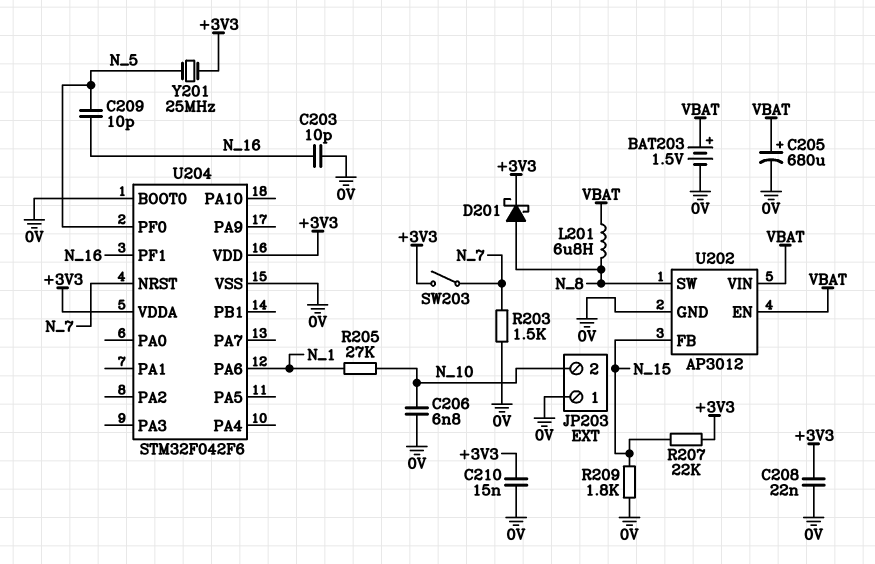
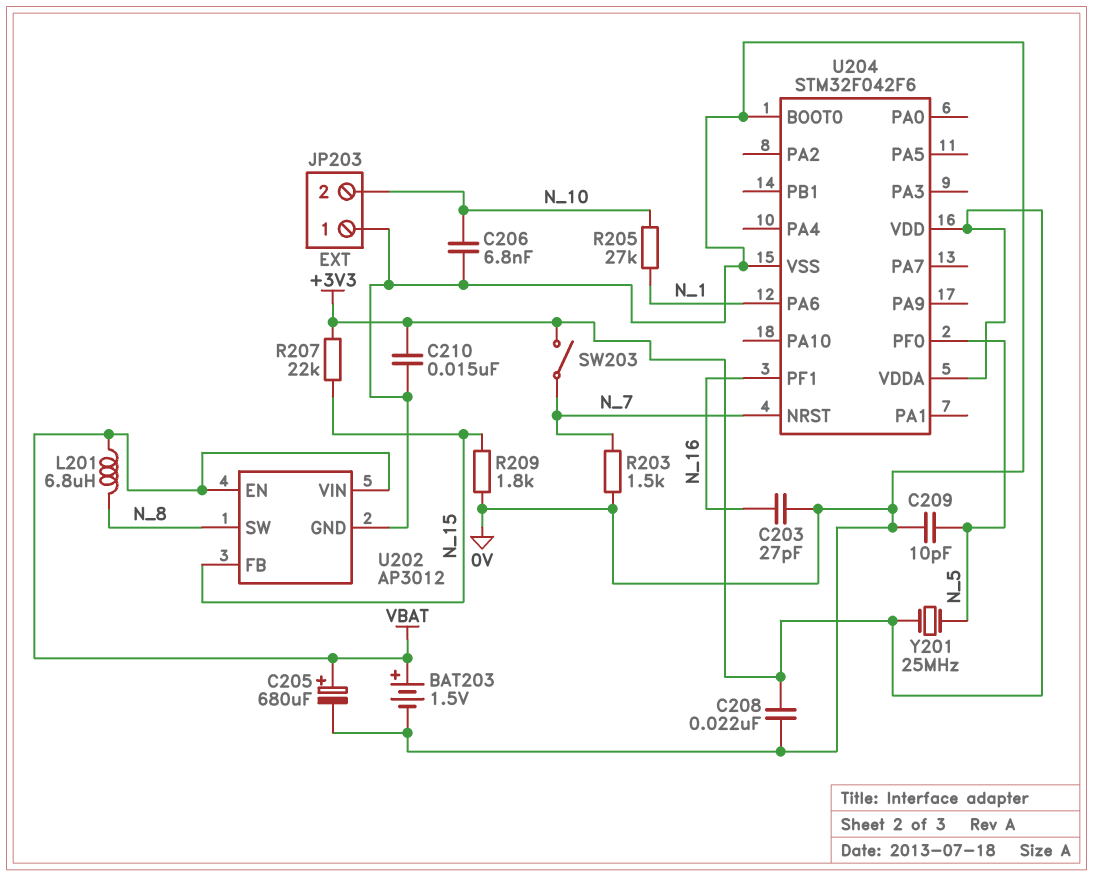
C203: 10pF (0V, N_16) -> 27pF (0V, N_16)
C209: 10pF (N_5, N_16) -> 10pF (0V, N_5)
D201: schottky (A N_8, K +3V3) -> none

